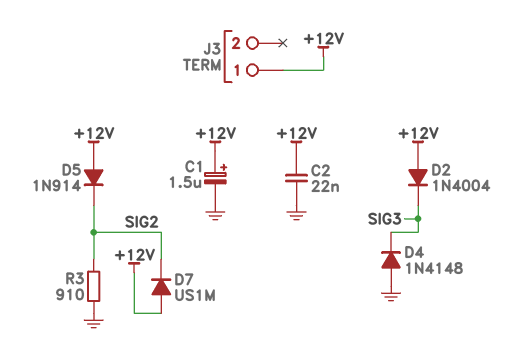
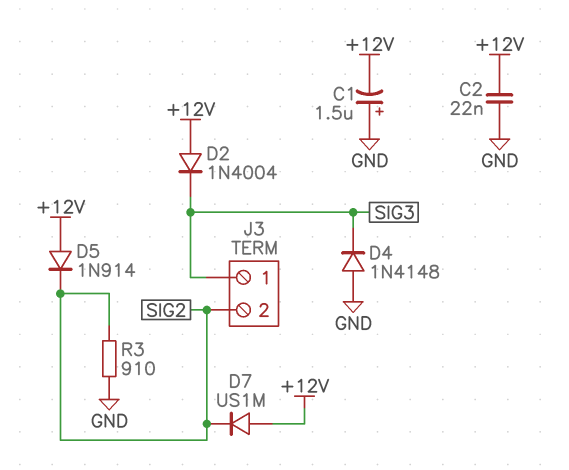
C1: 1.5uF (plus +12V, minus GND) -> 1.5uF (plus GND, minus +12V)
J3 pin 1: +12V -> SIG3
J3 pin 2: none -> SIG2

